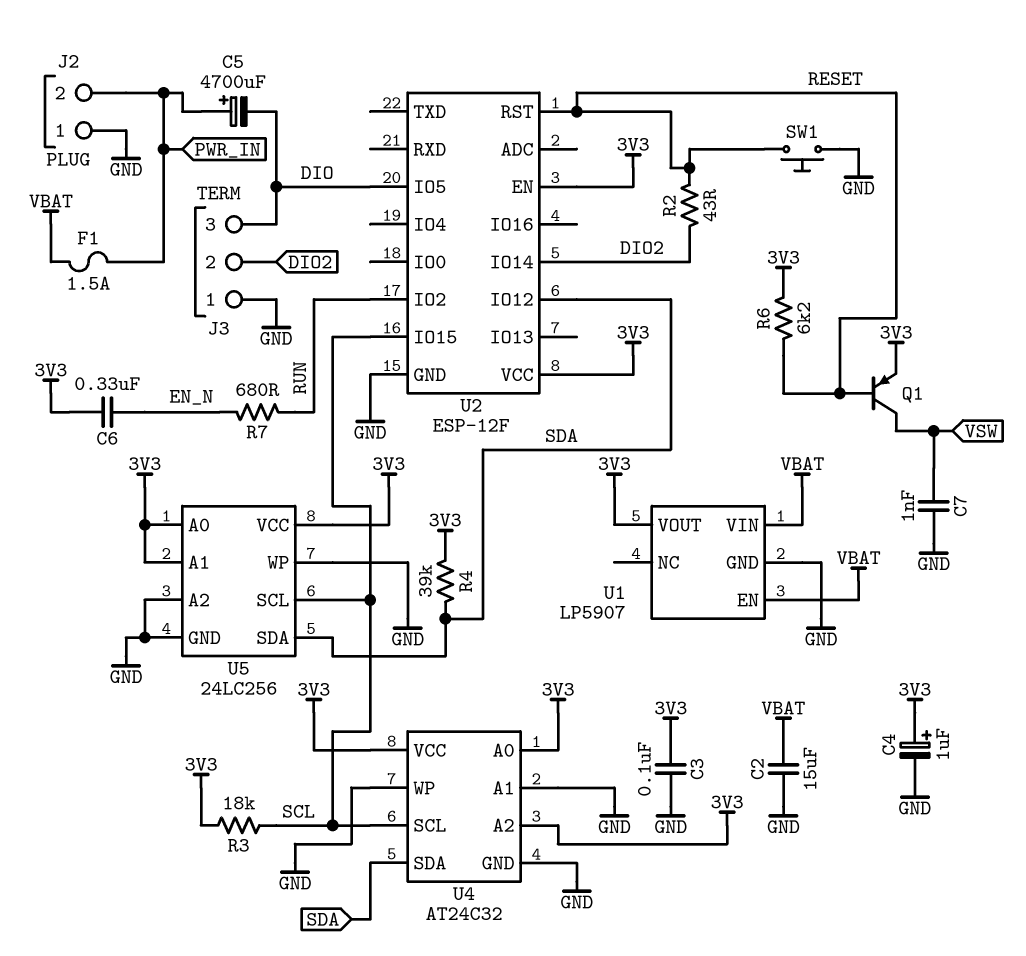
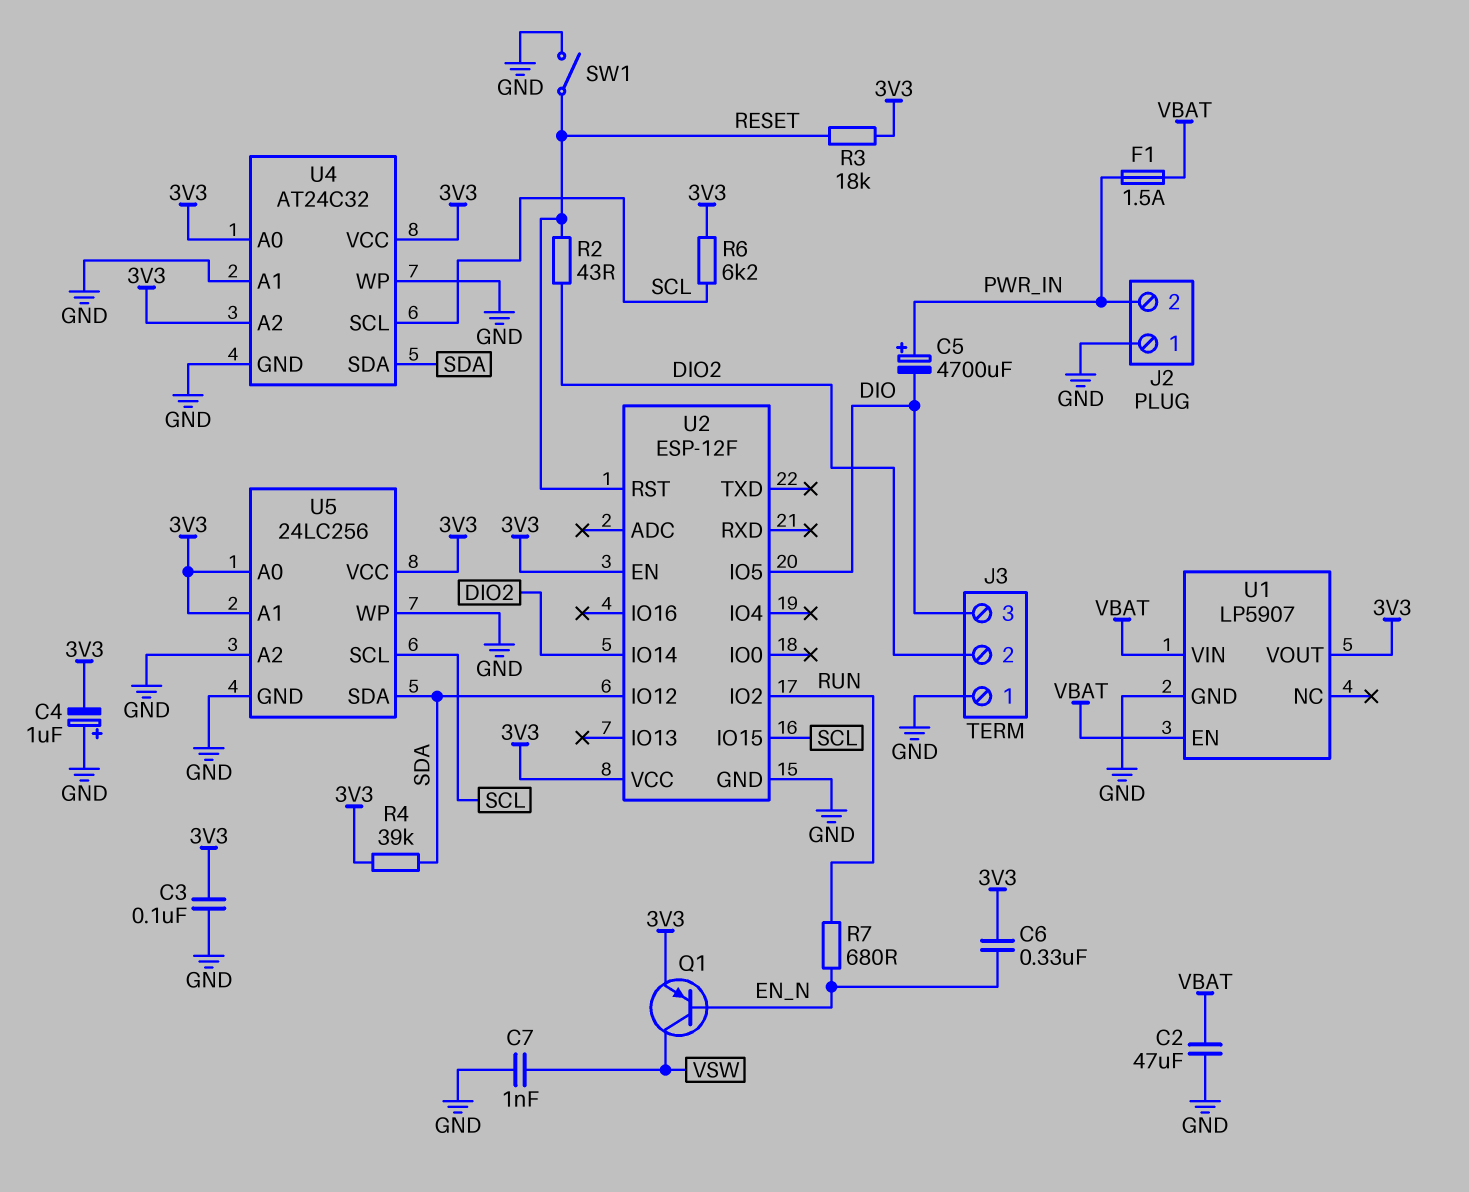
C2: 15uF (GND, VBAT) -> 47uF (GND, VBAT)
C4: 1uF (plus 3V3, minus GND) -> 1uF (plus GND, minus 3V3)
Q1: PNP (B RESET, C VSW, E 3V3) -> PNP (B EN_N, C VSW, E 3V3)
R3: 18k (3V3, SCL) -> 18k (3V3, RESET)
R6: 6.2k (3V3, RESET) -> 6.2k (3V3, SCL)
SW1: button (GND, RESET) -> switch (GND, RESET)

